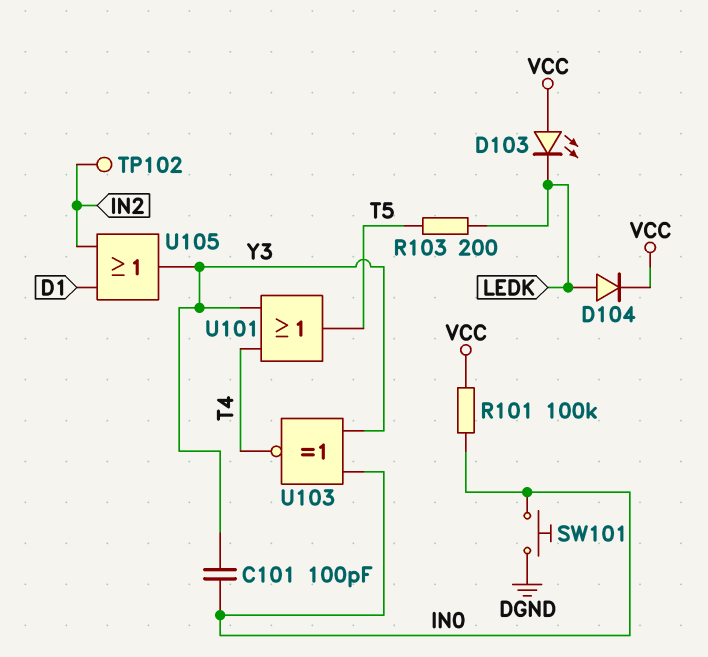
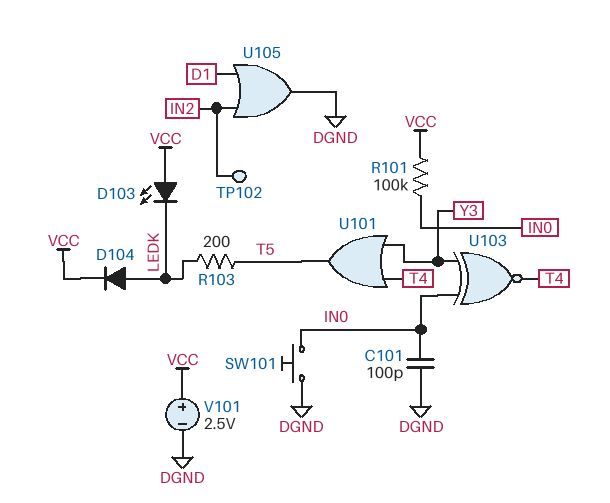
C101: 100pF (IN0, Y3) -> 100pF (DGND, IN0)
U105: OR (in D1, in IN2, out Y3) -> OR (in D1, in IN2, out DGND)
V101: none -> 2.5V (plus VCC, minus DGND)

